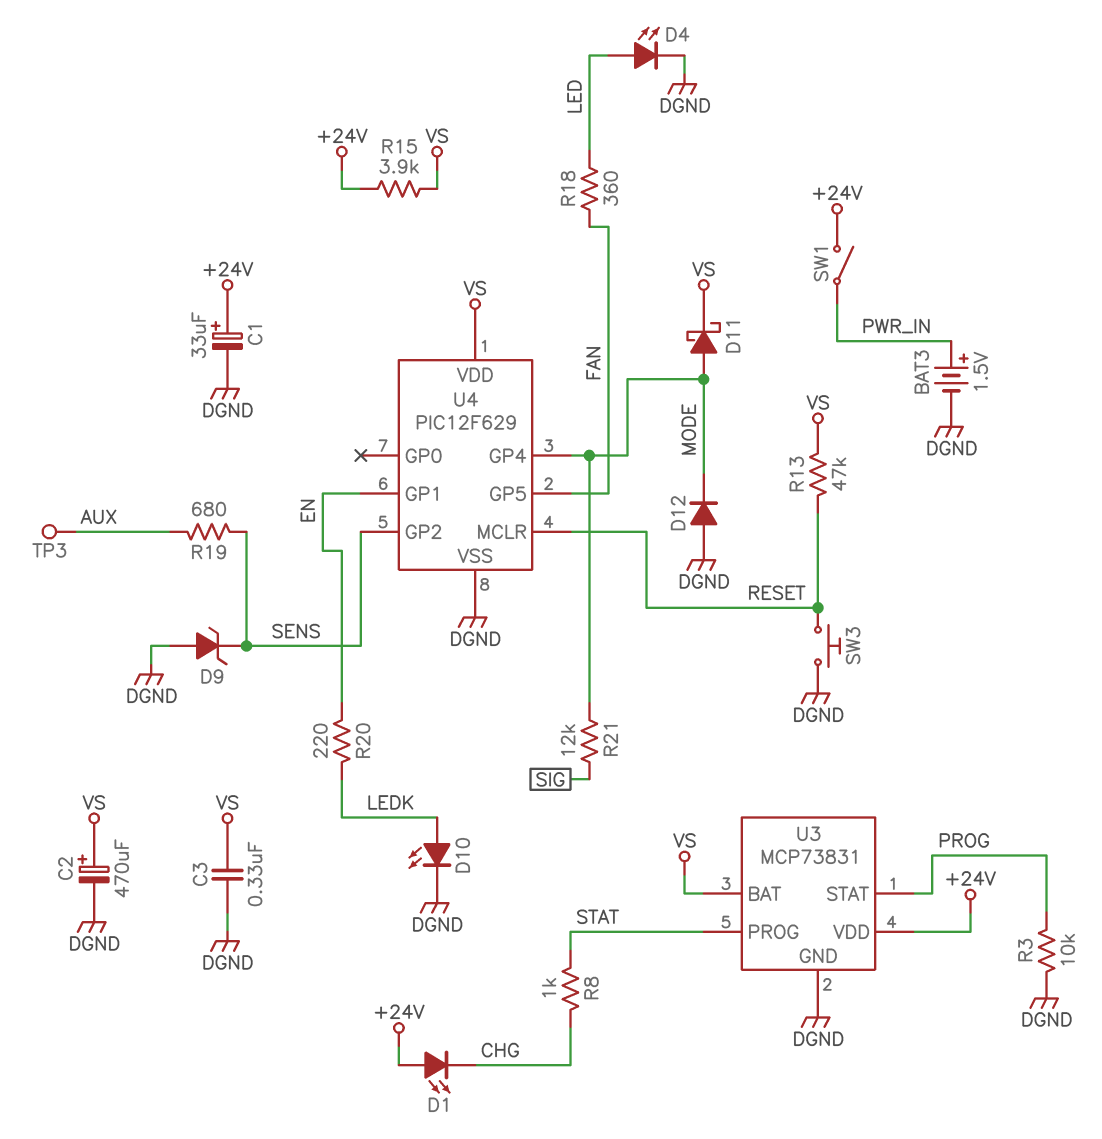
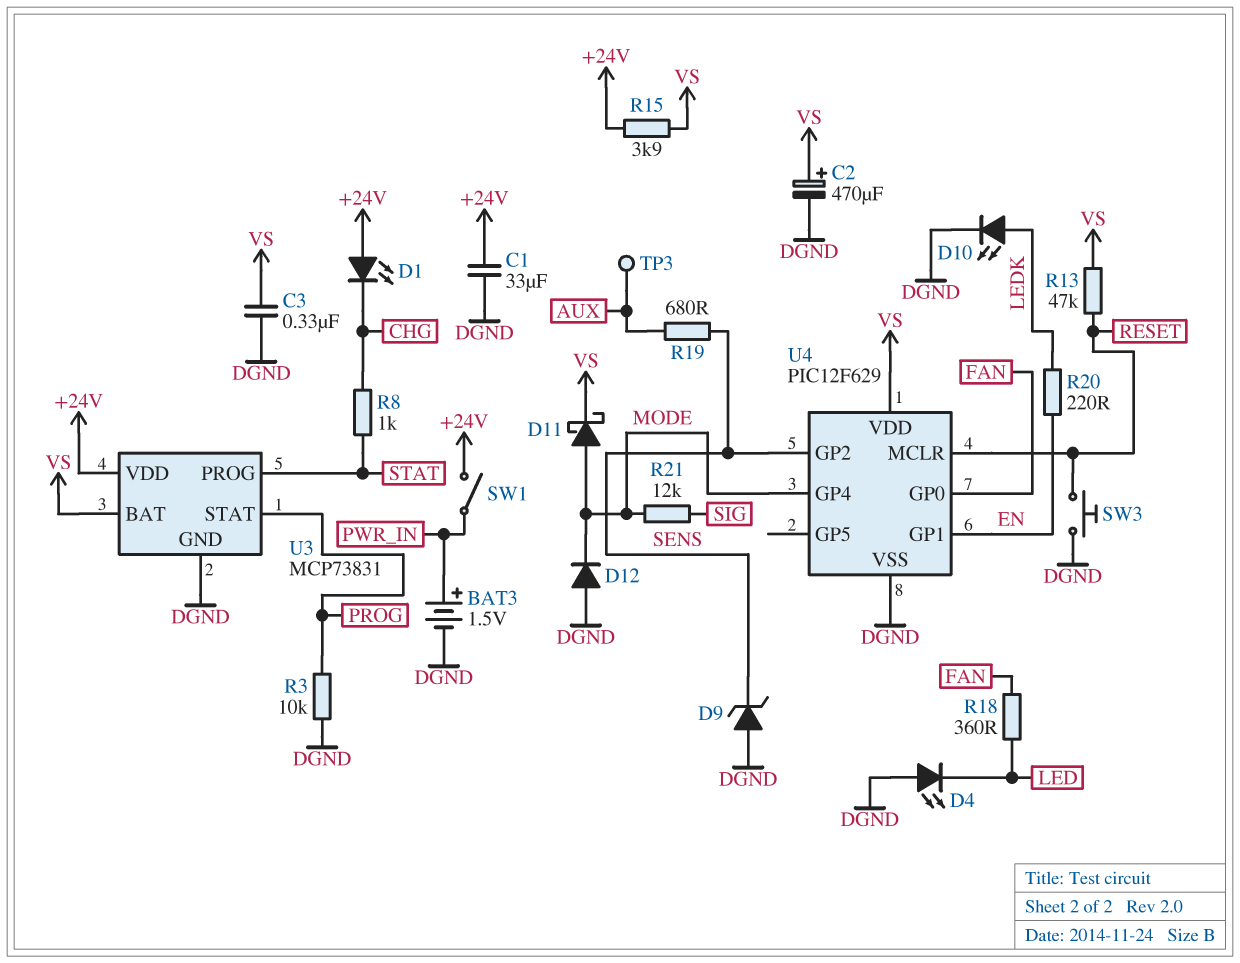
C1: 33uF (plus +24V, minus DGND) -> 33uF (+24V, DGND)
D4: LED (A LED, K DGND) -> LED (A DGND, K LED)
U4 pin GP0: none -> FAN
U4 pin GP5: FAN -> none

